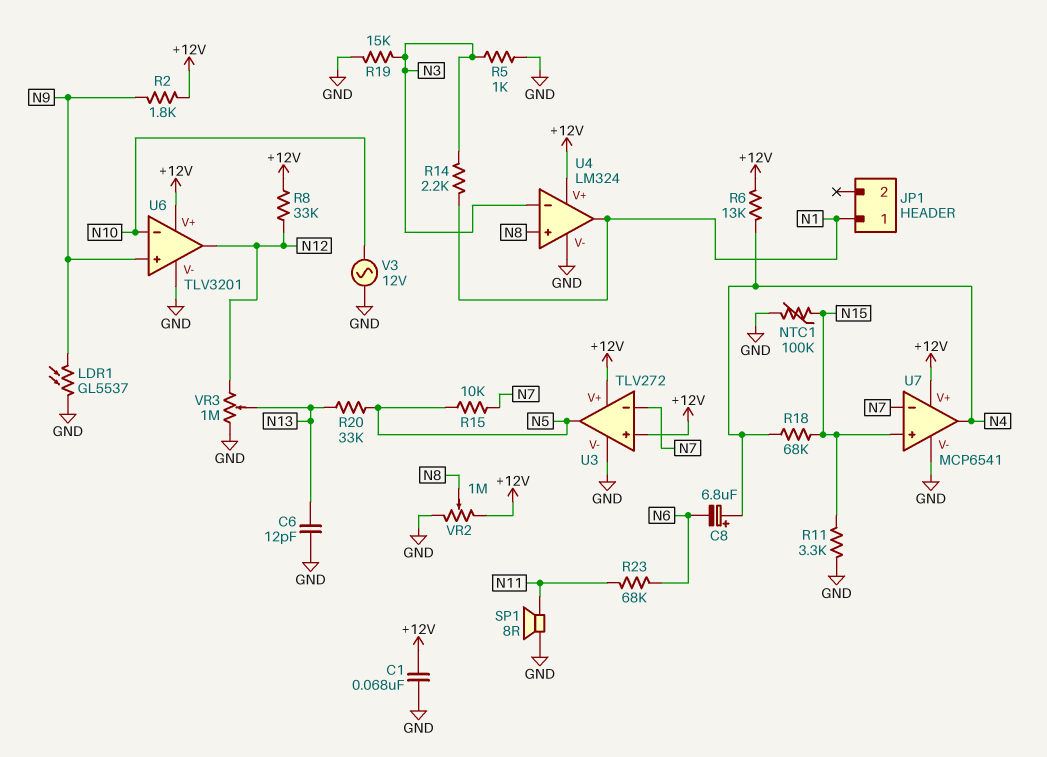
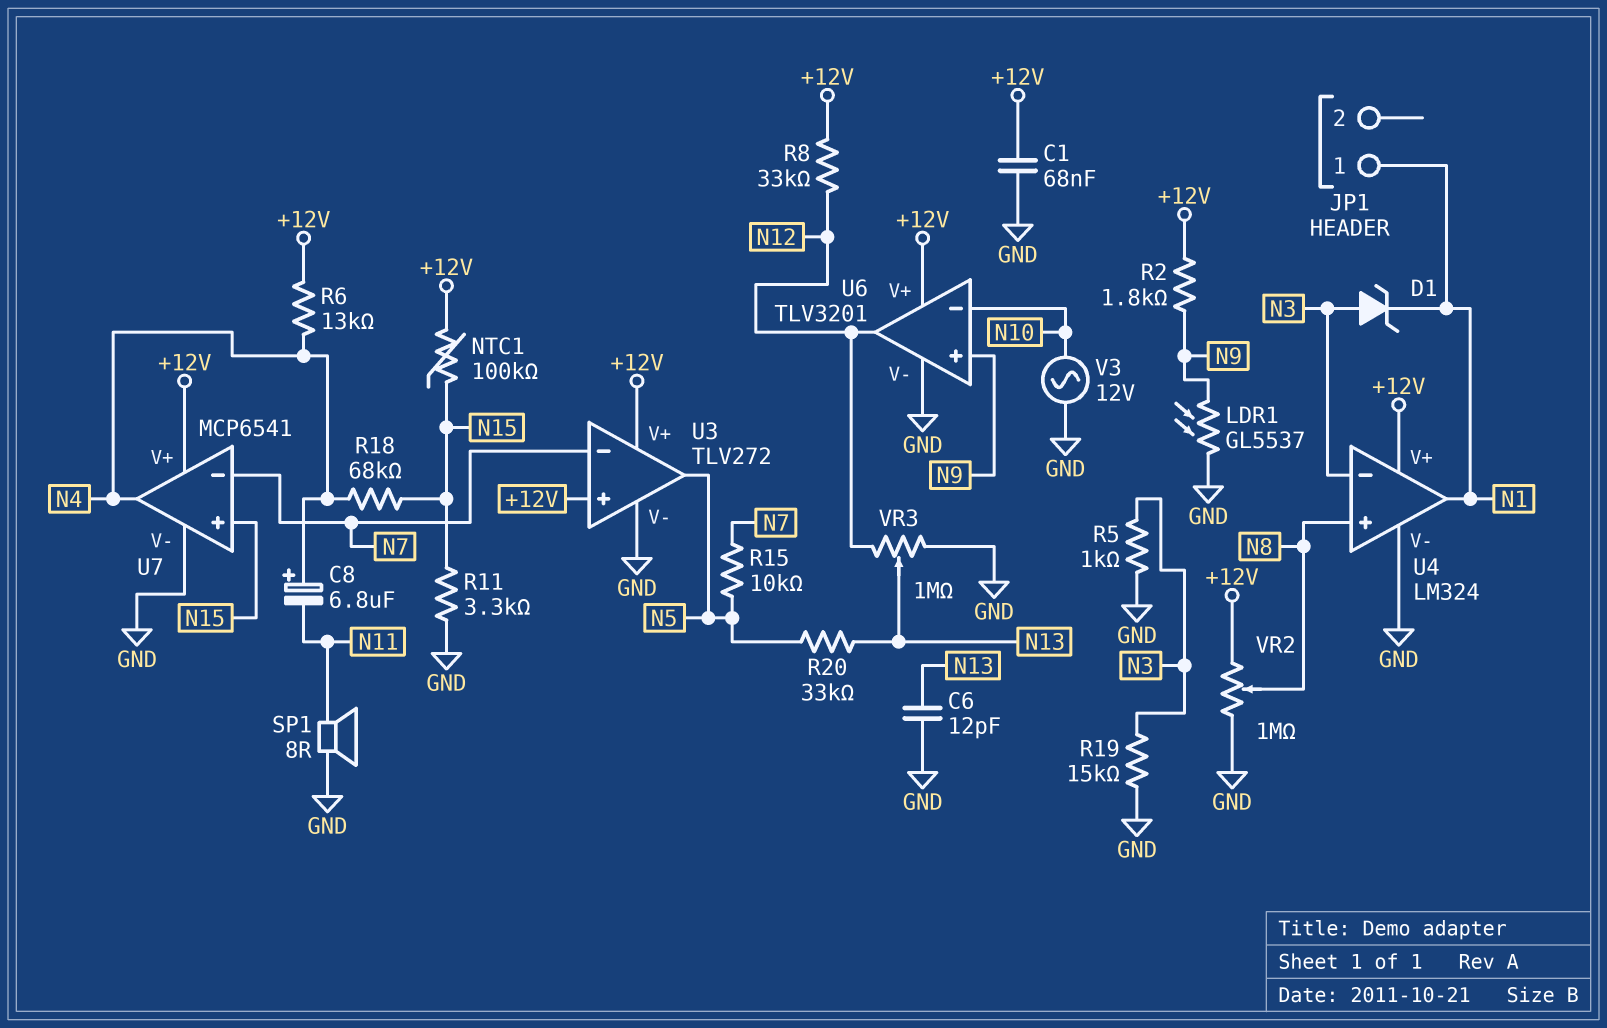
C8: 6.8uF (plus N4, minus N6) -> 6.8uF (plus N4, minus N11)
D1: none -> zener (A N3, K N1)
NTC1: 100k (GND, N15) -> 100k (+12V, N15)
R14: 2.2k (N1, N3) -> none
R23: 68k (N6, N11) -> none

